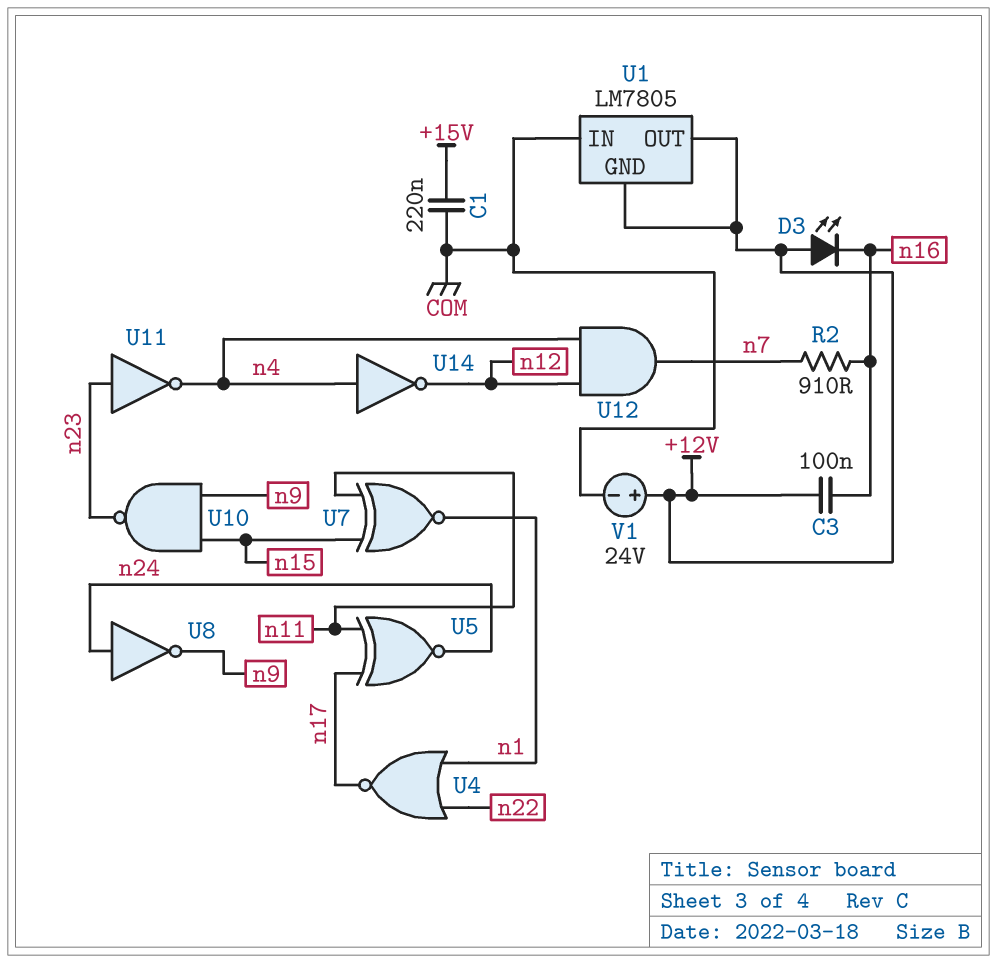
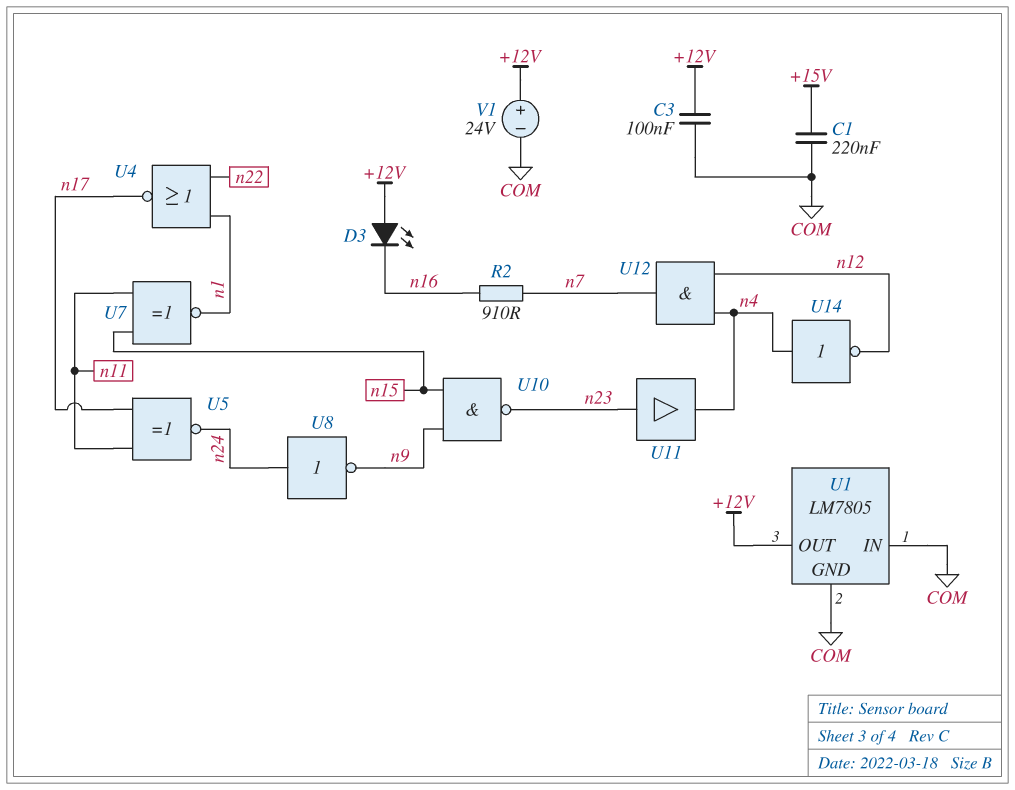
C3: 100nF (+12V, n16) -> 100nF (+12V, COM)
U1 pin GND: +12V -> COM
U11: NOT (in n23, out n4) -> buffer (in n23, out n4)

